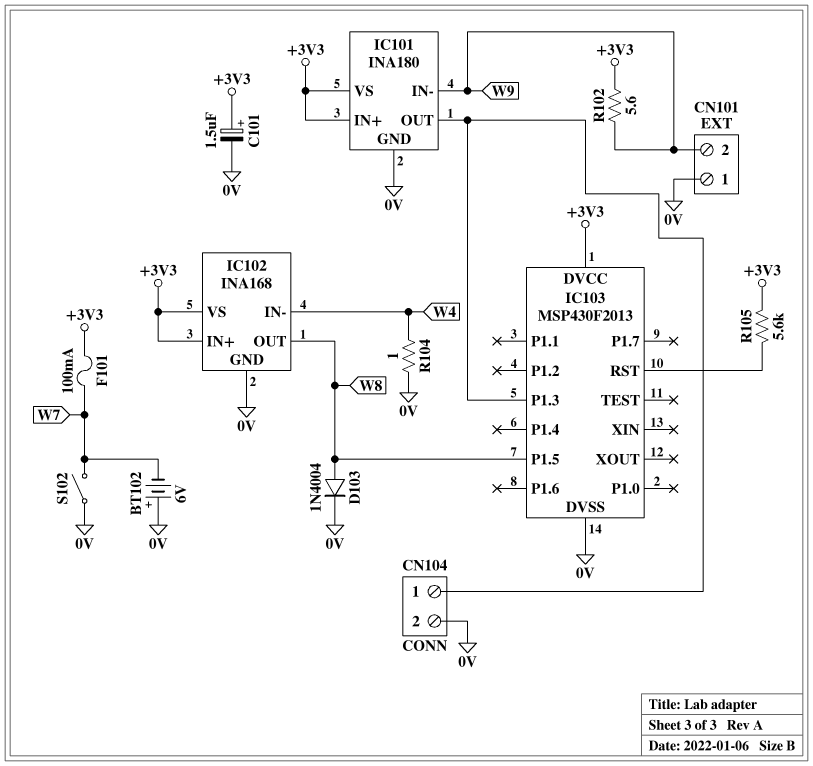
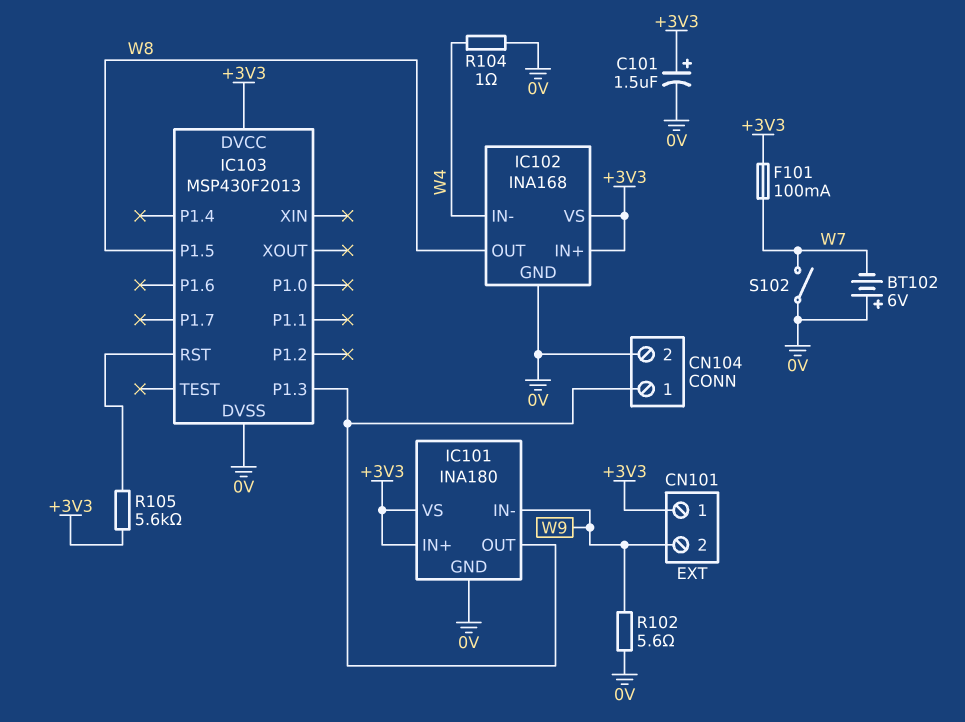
CN101 pin 1: 0V -> +3V3
D103: diode 1N4004 (A W8, K 0V) -> none
R102: 5.6 (+3V3, W9) -> 5.6 (0V, W9)

